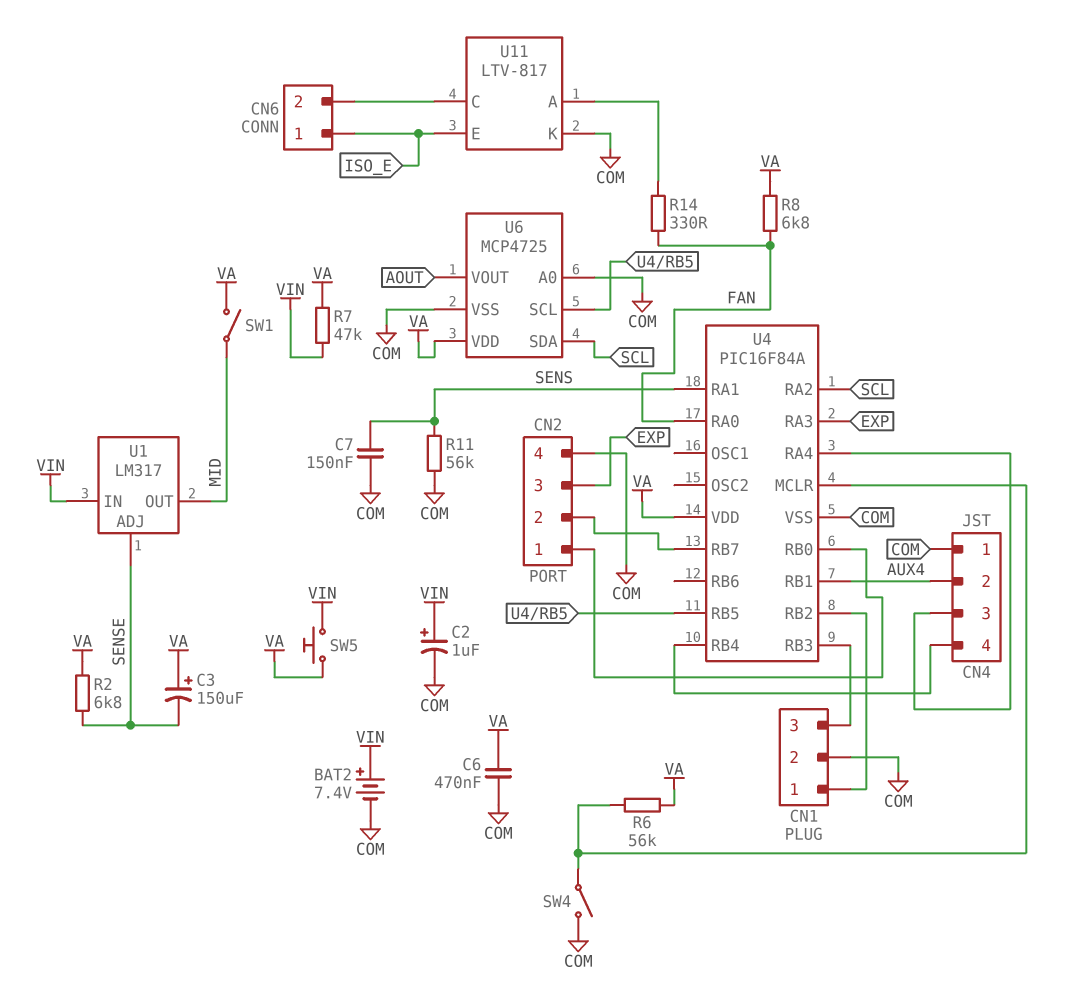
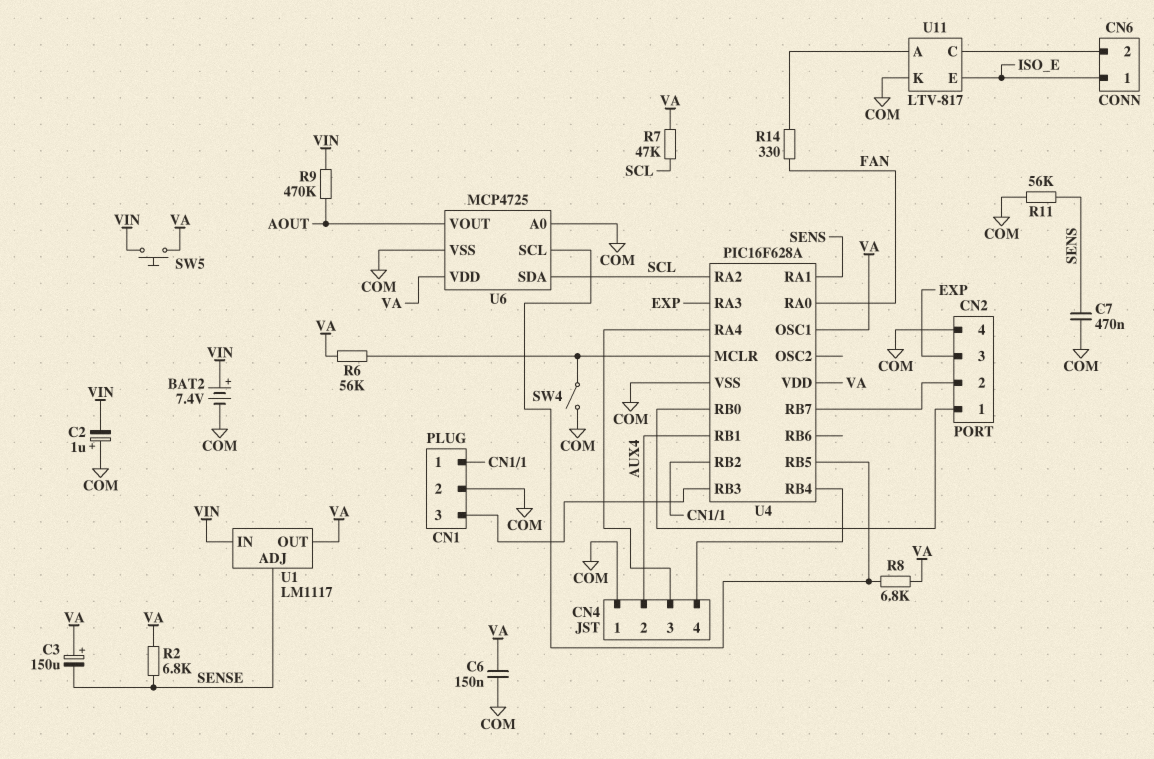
C2: 1uF (plus VIN, minus COM) -> 1uF (plus COM, minus VIN)
C6: 470nF (COM, VA) -> 150nF (COM, VA)
C7: 150nF (COM, SENS) -> 470nF (COM, SENS)
R7: 47k (VA, VIN) -> 47k (SCL, VA)
R8: 6.8k (FAN, VA) -> 6.8k (U4/RB5, VA)
R9: none -> 470k (AOUT, VIN)
SW1: switch (MID, VA) -> none
U1: LM317 -> LM1117
U1 pin OUT: MID -> VA
U4: PIC16F84A -> PIC16F628A
U4 pin OSC1: none -> VA

